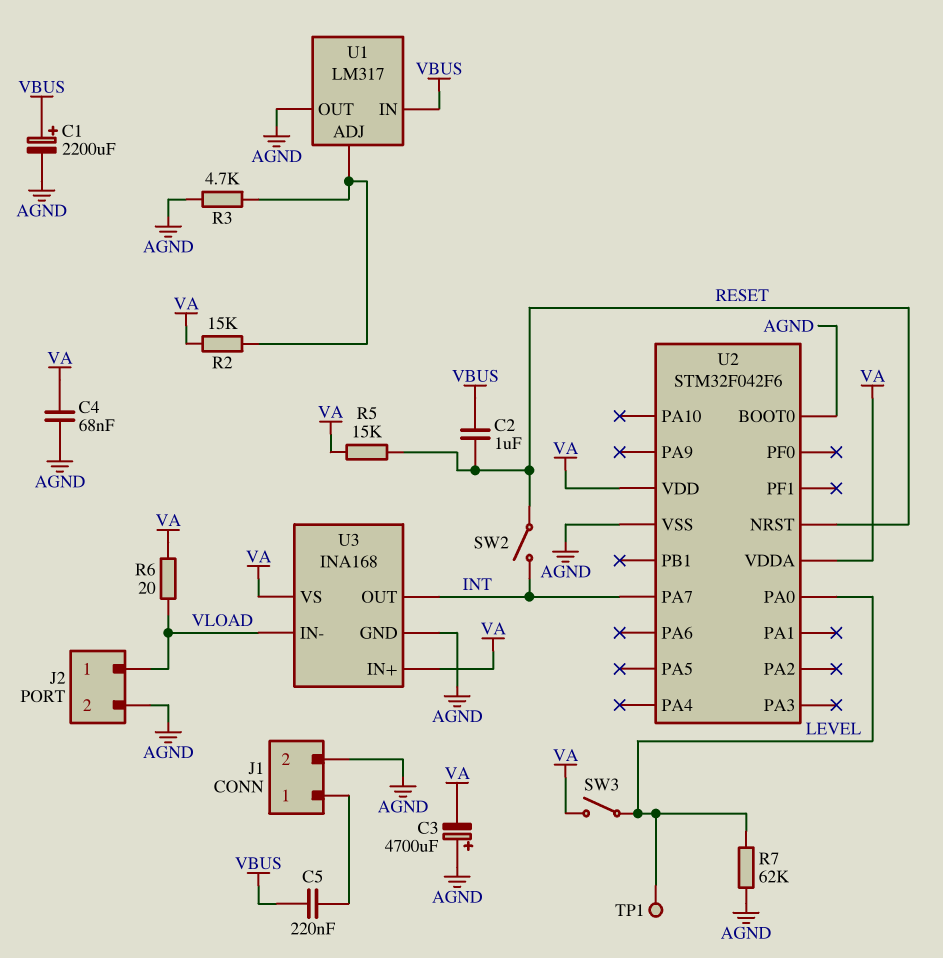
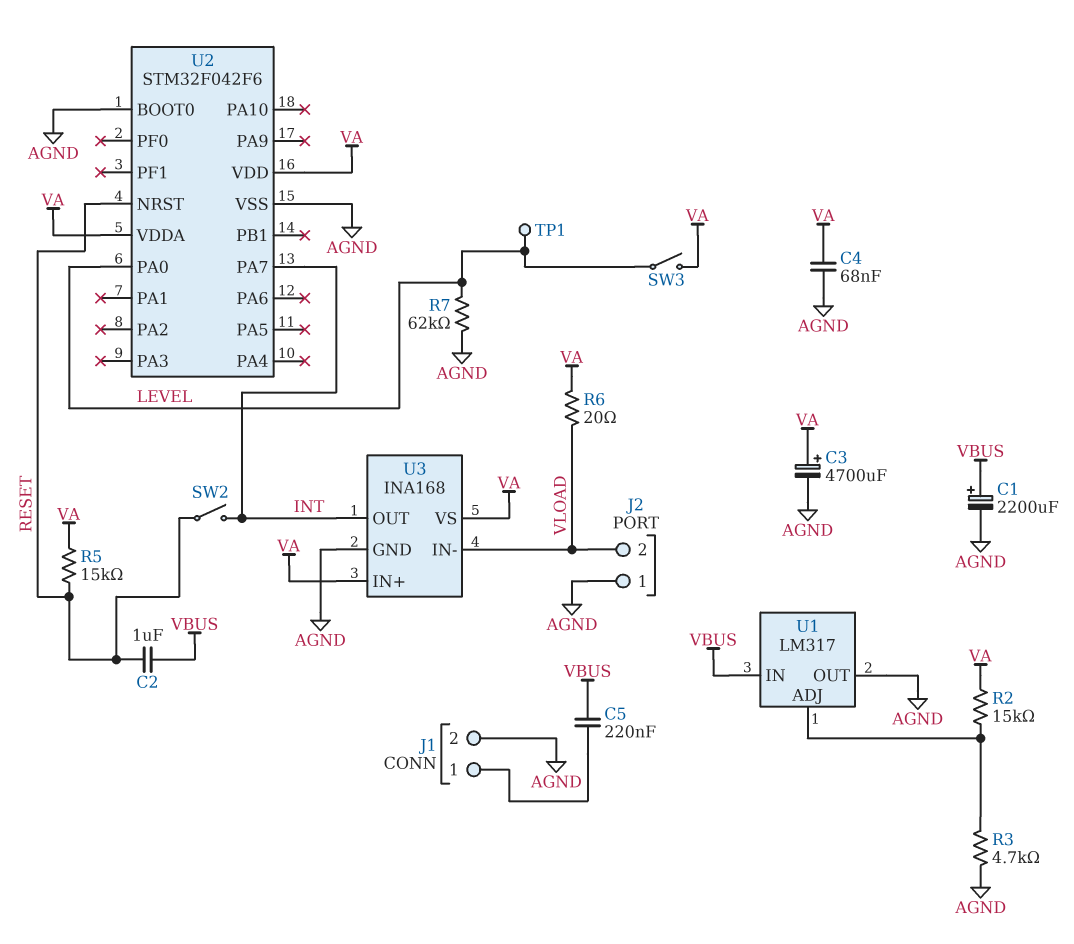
C3: 4700uF (plus AGND, minus VA) -> 4700uF (plus VA, minus AGND)
J2 pin 1: VLOAD -> AGND
J2 pin 2: AGND -> VLOAD

